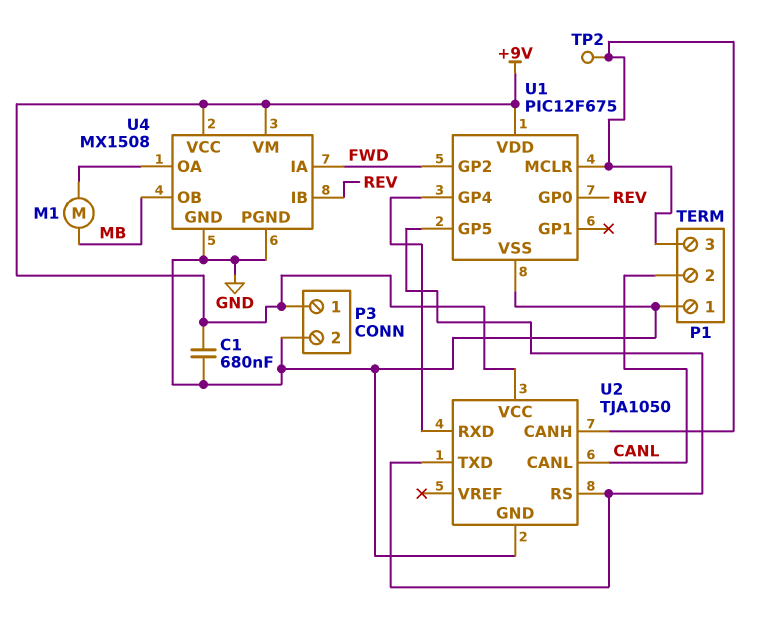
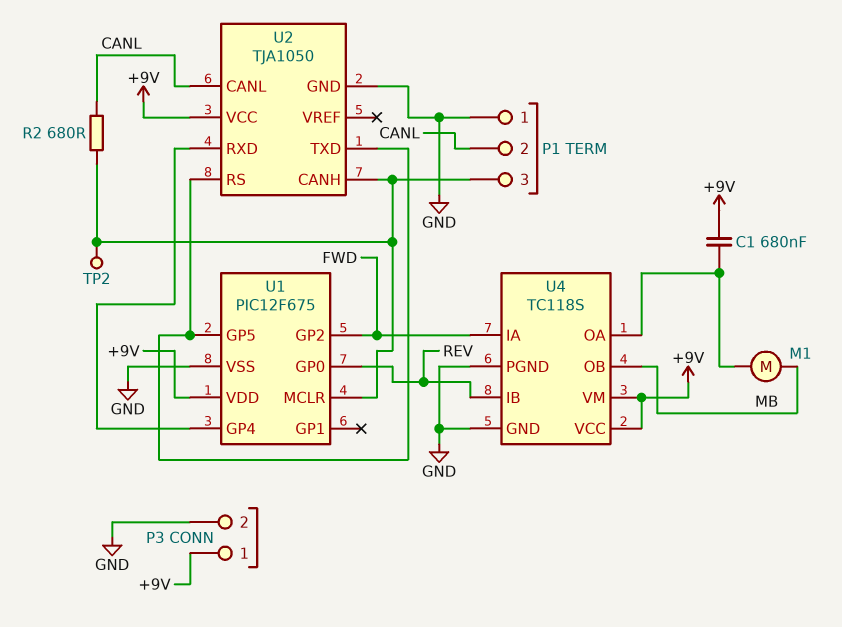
C1: 680nF (+9V, GND) -> 680nF (+9V, U4/OA)
R2: none -> 680 (CANL, P1/3)
U4: MX1508 -> TC118S

